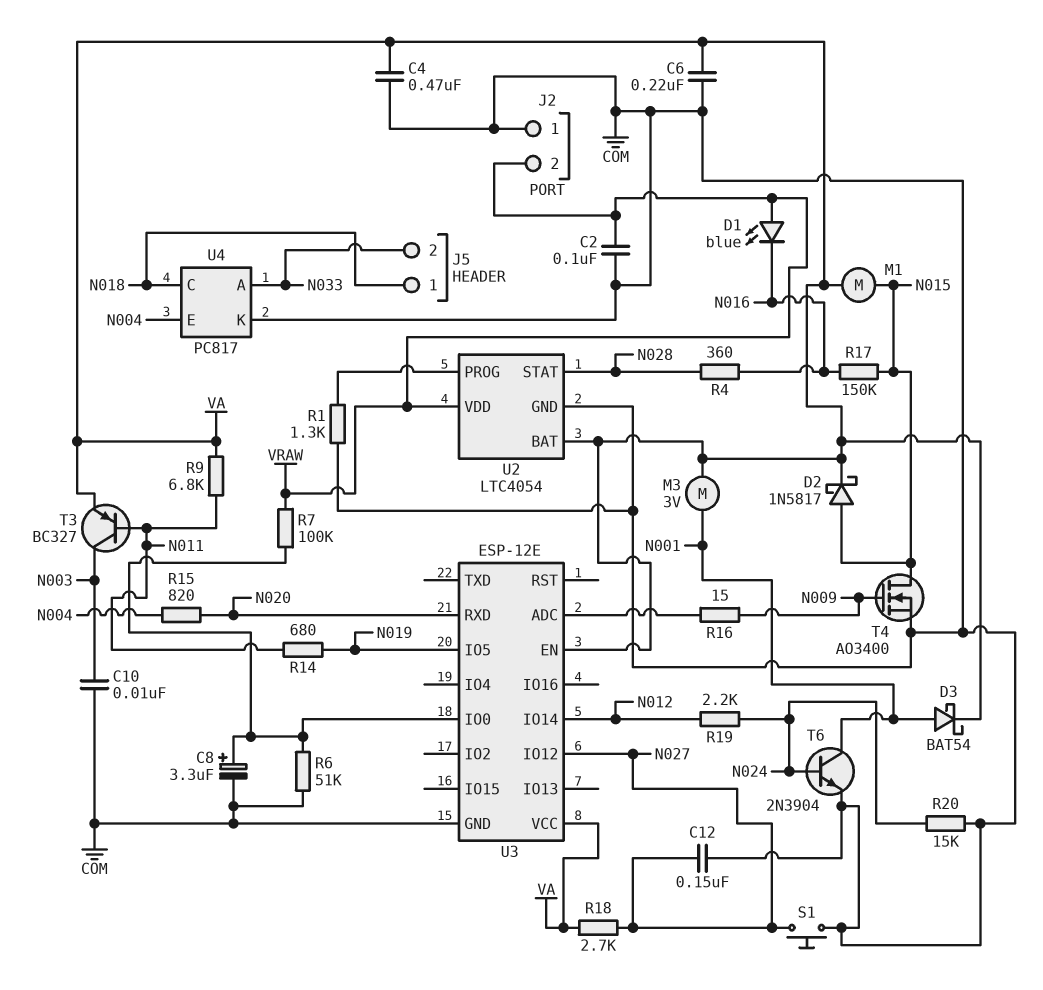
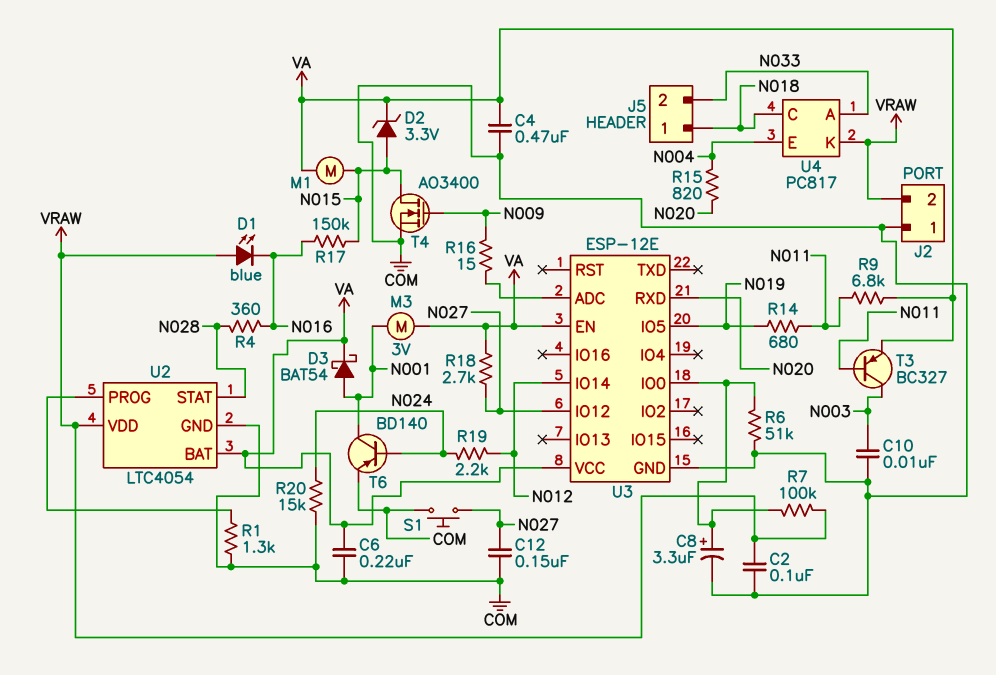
D2: schottky 1N5817 (A N015, K VA) -> zener 3.3V (A N015, K VA)
T6: NPN 2N3904 (B N024, C N001, E COM) -> PNP BD140 (B N024, C N001, E COM)
U4 pin K: COM -> VRAW

